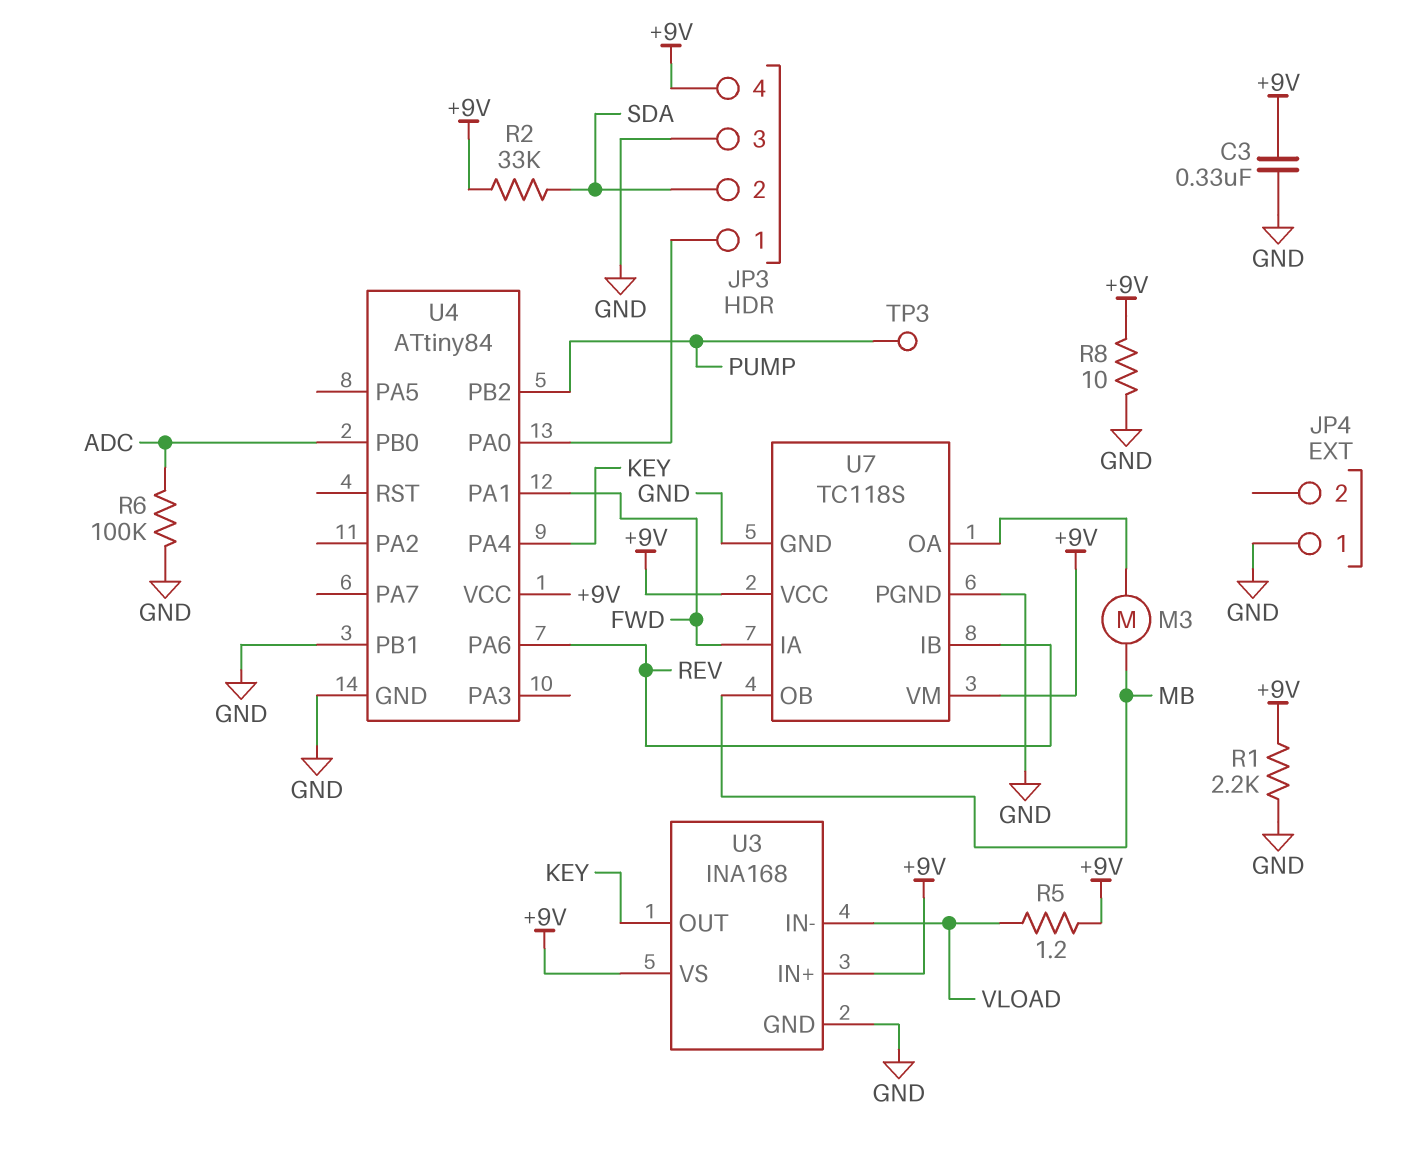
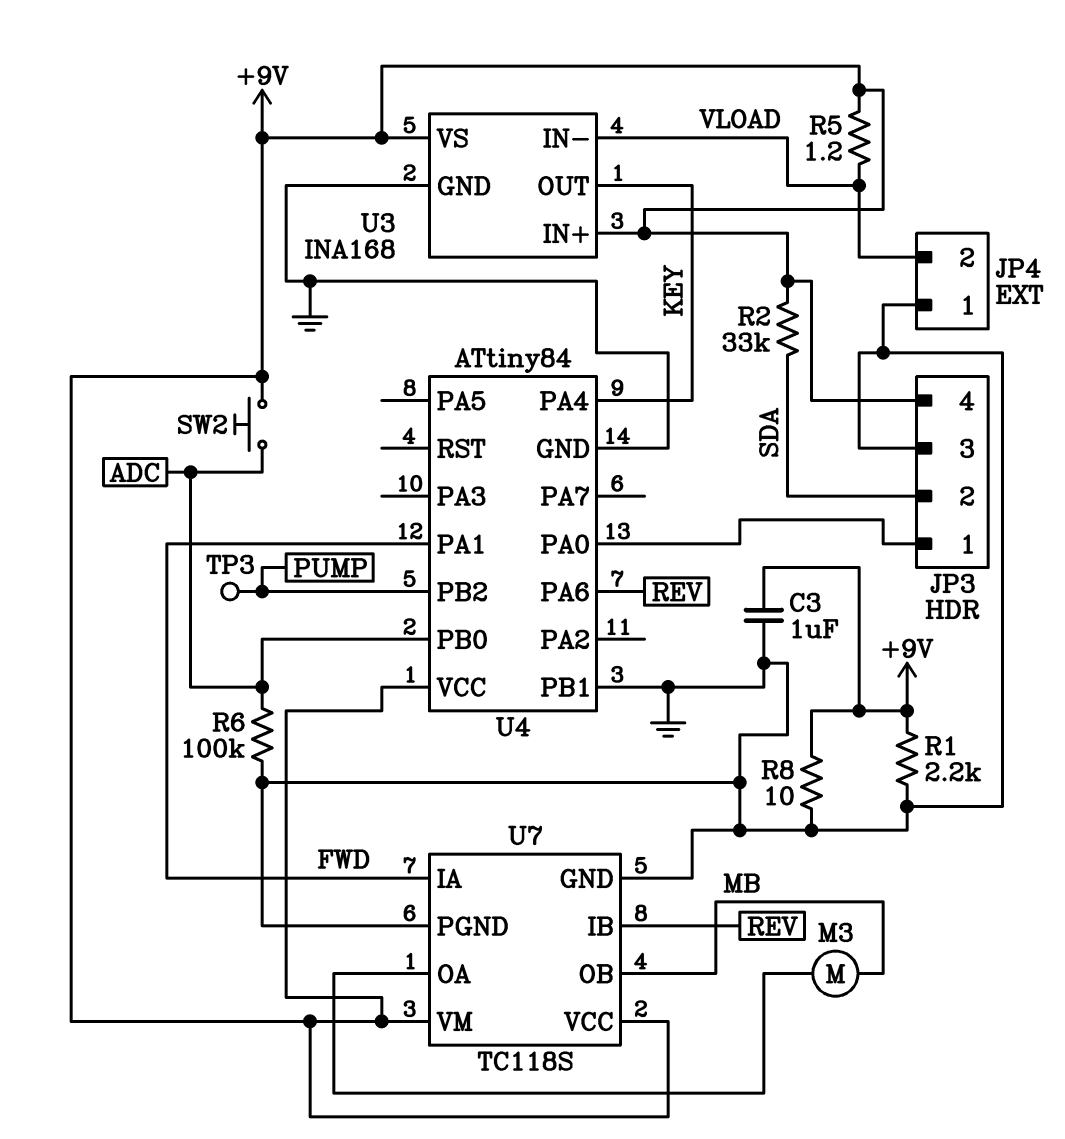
C3: 330nF (+9V, GND) -> 1uF (+9V, GND)
JP4 pin 2: none -> VLOAD
SW2: none -> button (+9V, ADC)

